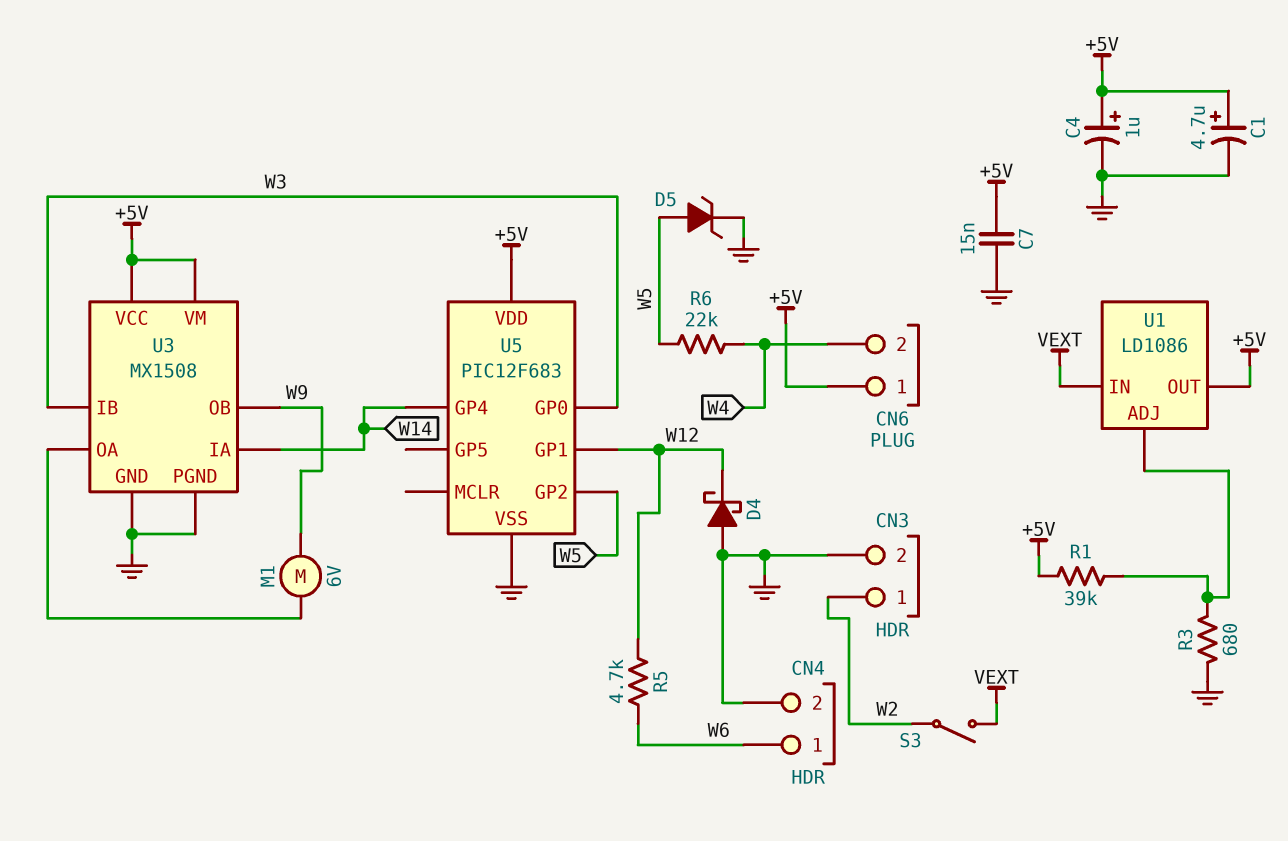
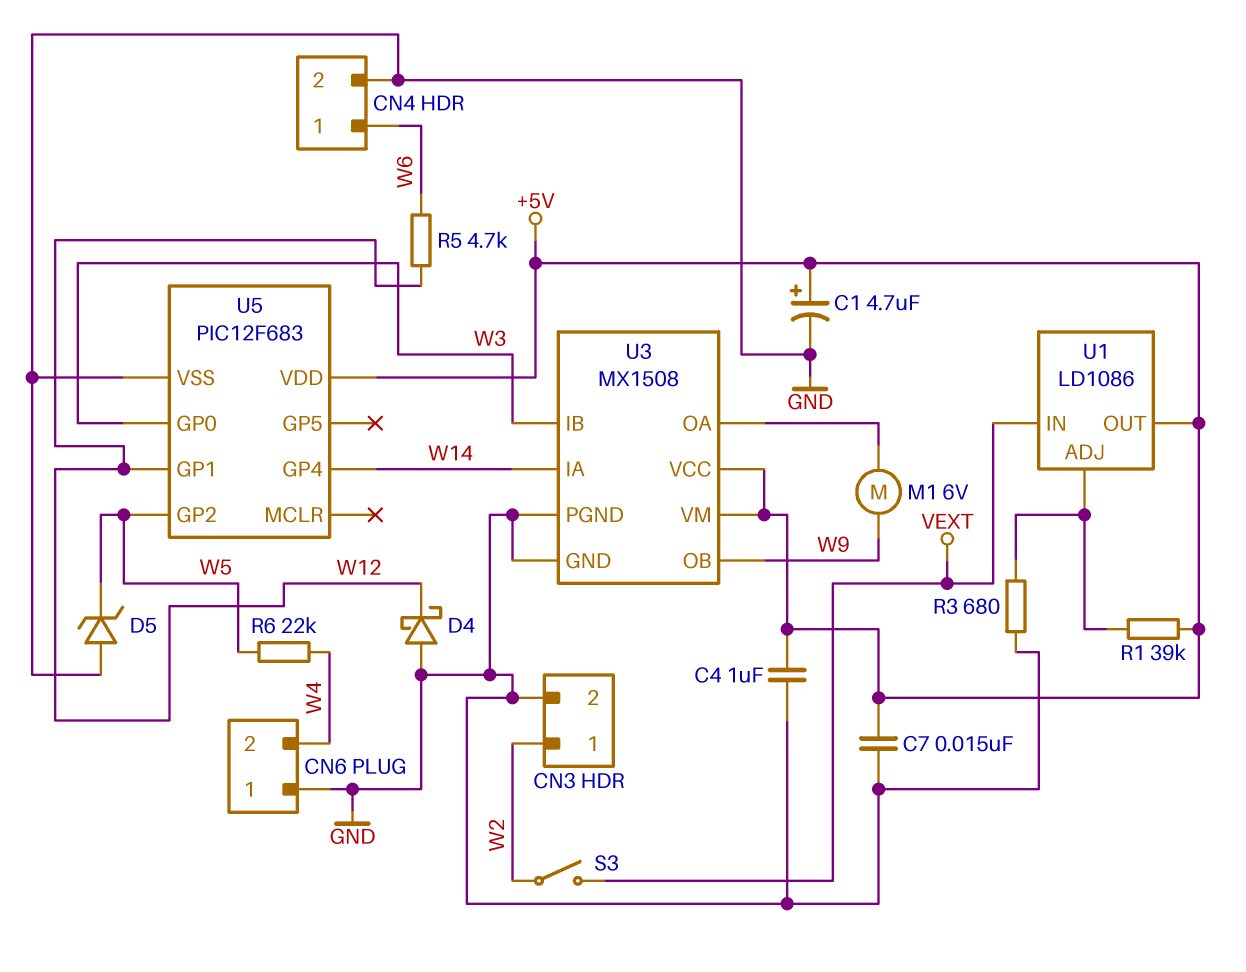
C4: 1uF (plus +5V, minus GND) -> 1uF (+5V, GND)
CN6 pin 1: +5V -> GND
D5: zener (A W5, K GND) -> zener (A GND, K W5)

